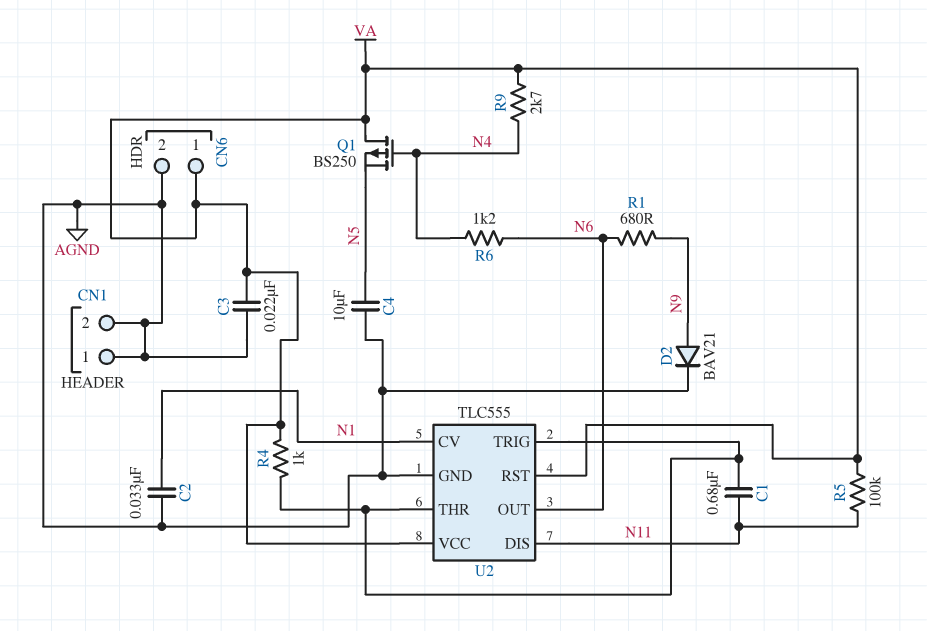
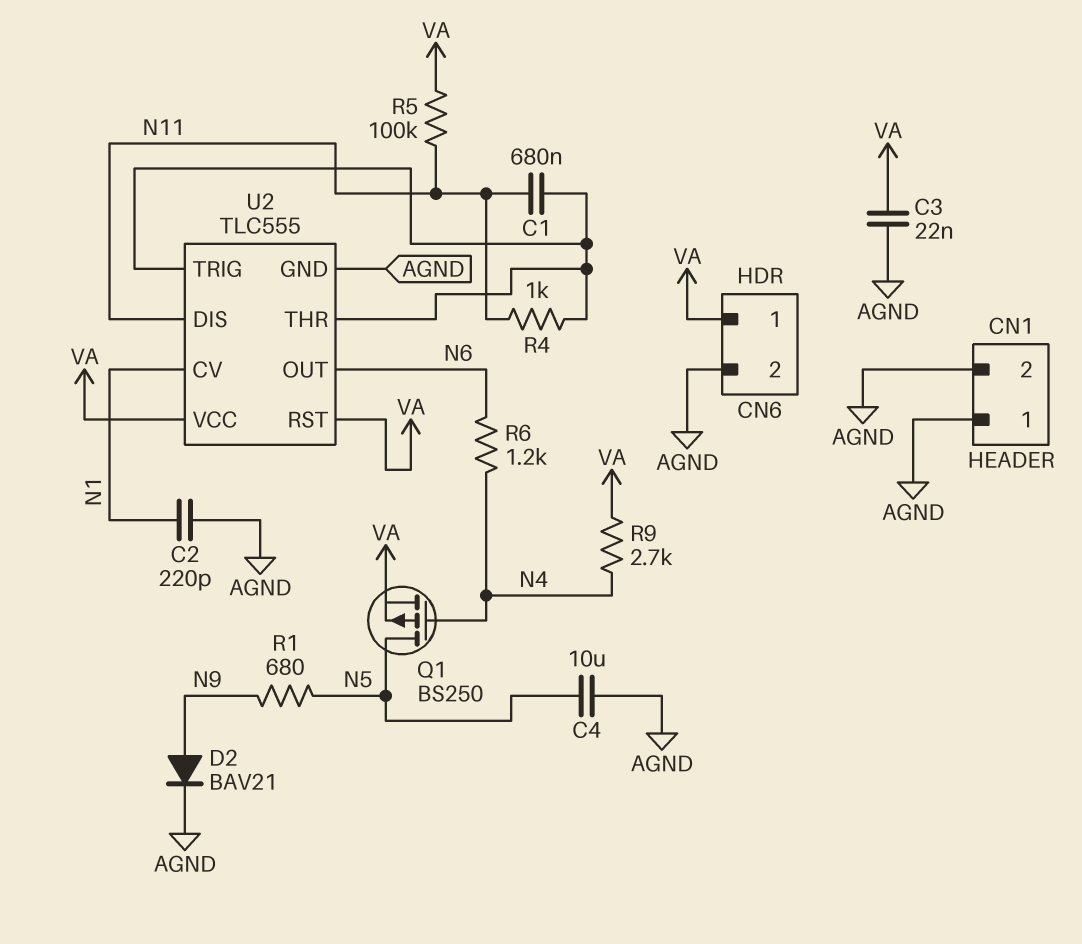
C2: 33nF (AGND, N1) -> 220pF (AGND, N1)
Q1: PMOS BS250 (G N4, D VA, S N5) -> PMOS BS250 (G N4, D N5, S VA)
R1: 680 (N6, N9) -> 680 (N5, N9)
R4: 1k (U2/THR, VA) -> 1k (N11, U2/THR)

